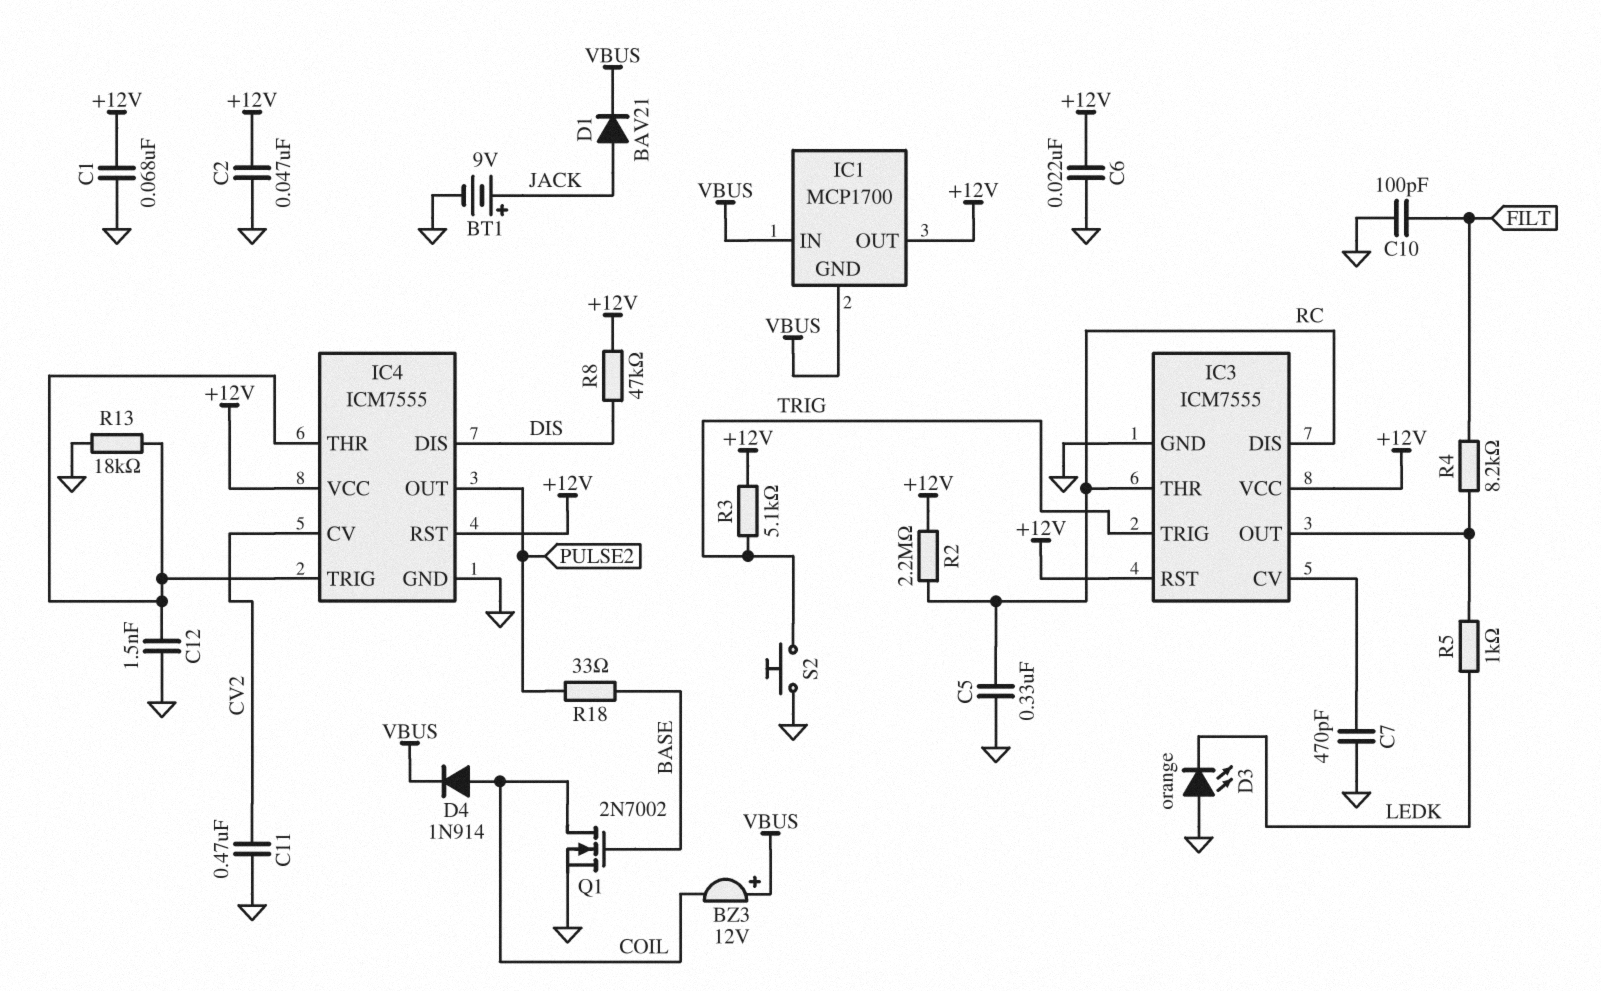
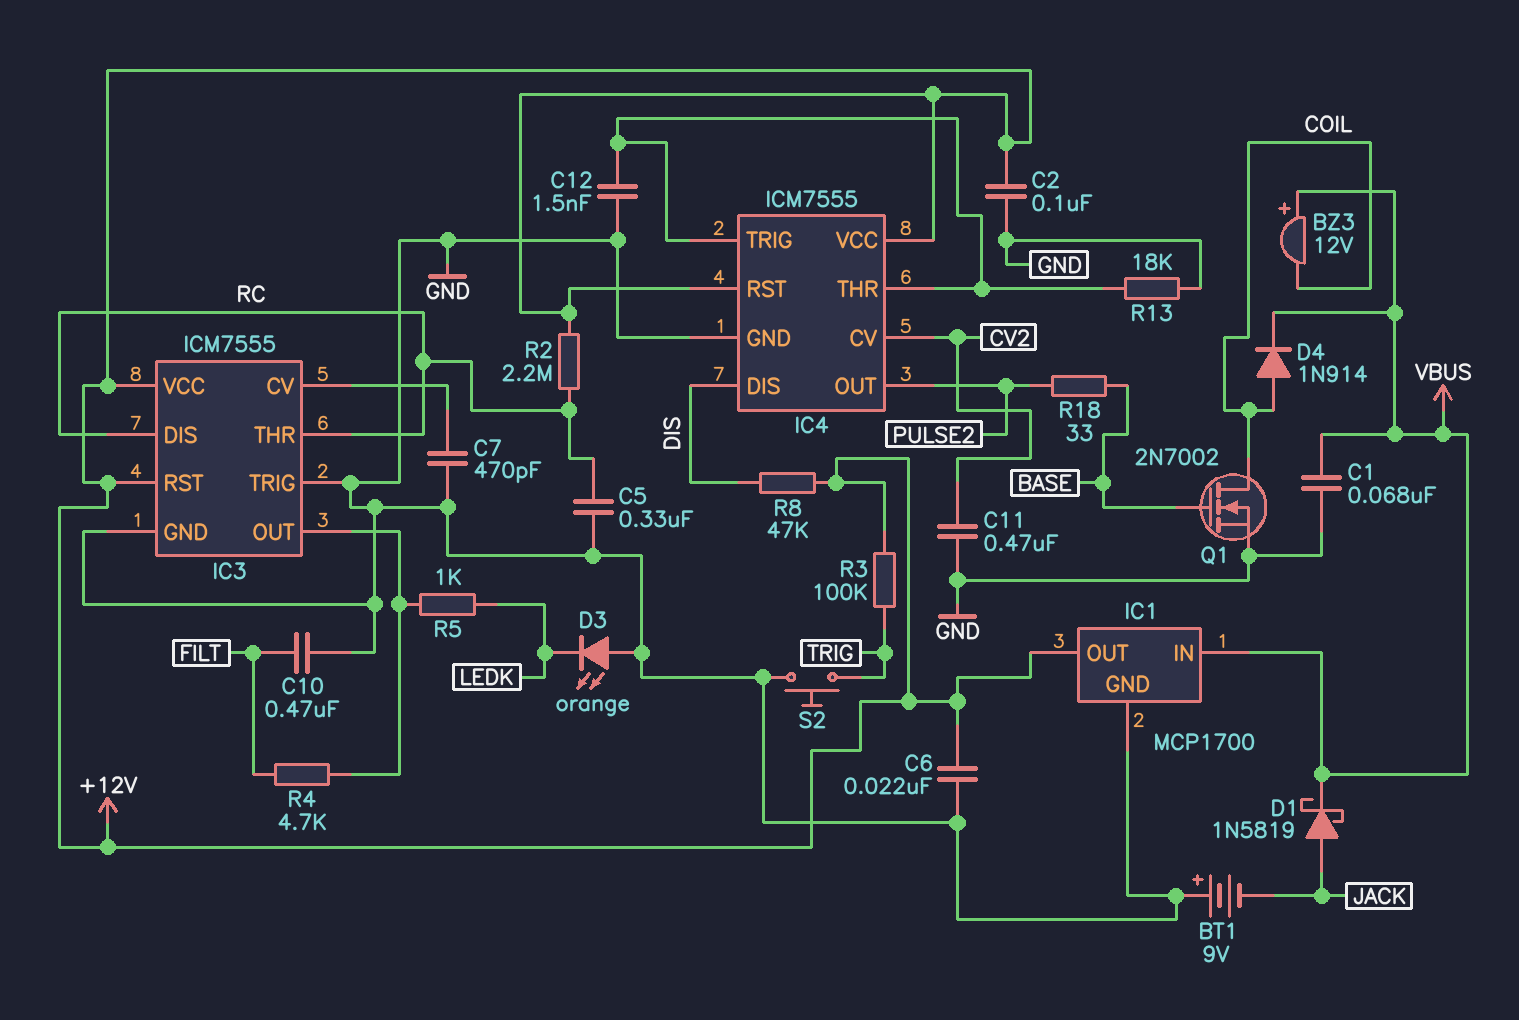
BT1: 9V (plus JACK, minus GND) -> 9V (plus GND, minus JACK)
C1: 68nF (+12V, GND) -> 68nF (GND, VBUS)
C2: 47nF (+12V, GND) -> 100nF (+12V, GND)
C10: 100pF (FILT, GND) -> 470nF (FILT, GND)
D1: diode BAV21 (A JACK, K VBUS) -> schottky 1N5819 (A JACK, K VBUS)
IC1 pin GND: VBUS -> GND
IC3 pin TRIG: TRIG -> GND
R3: 5.1k (+12V, TRIG) -> 100k (+12V, TRIG)
R4: 8.2k (FILT, IC3/OUT) -> 4.7k (FILT, IC3/OUT)

